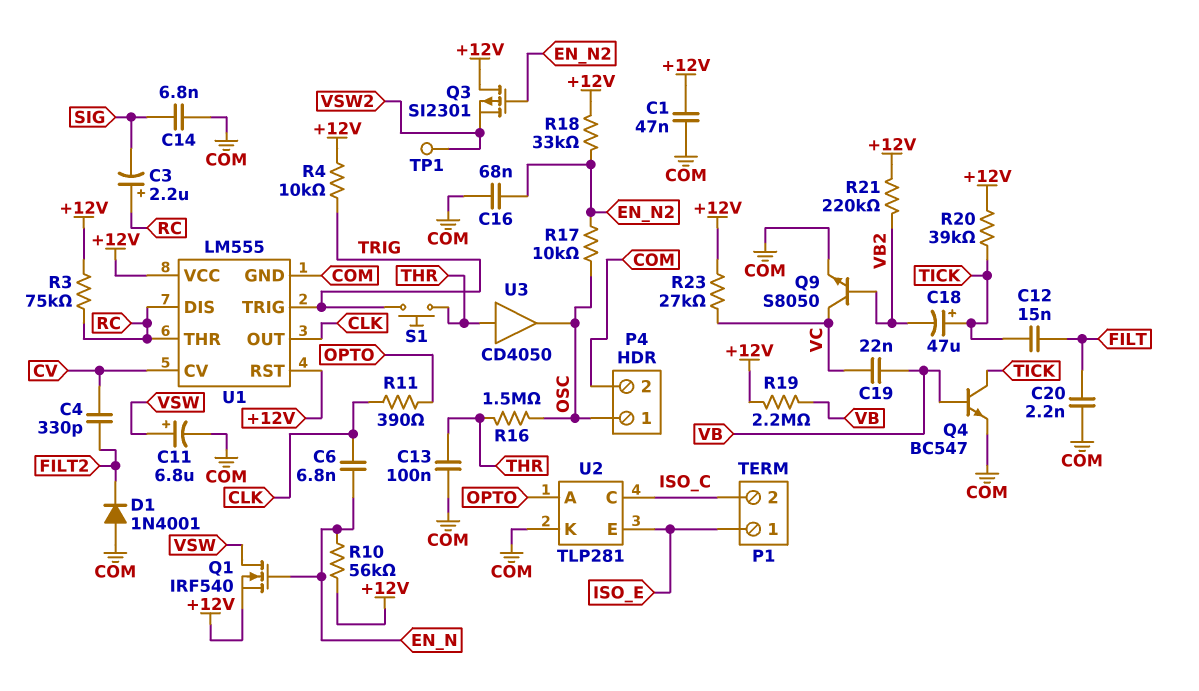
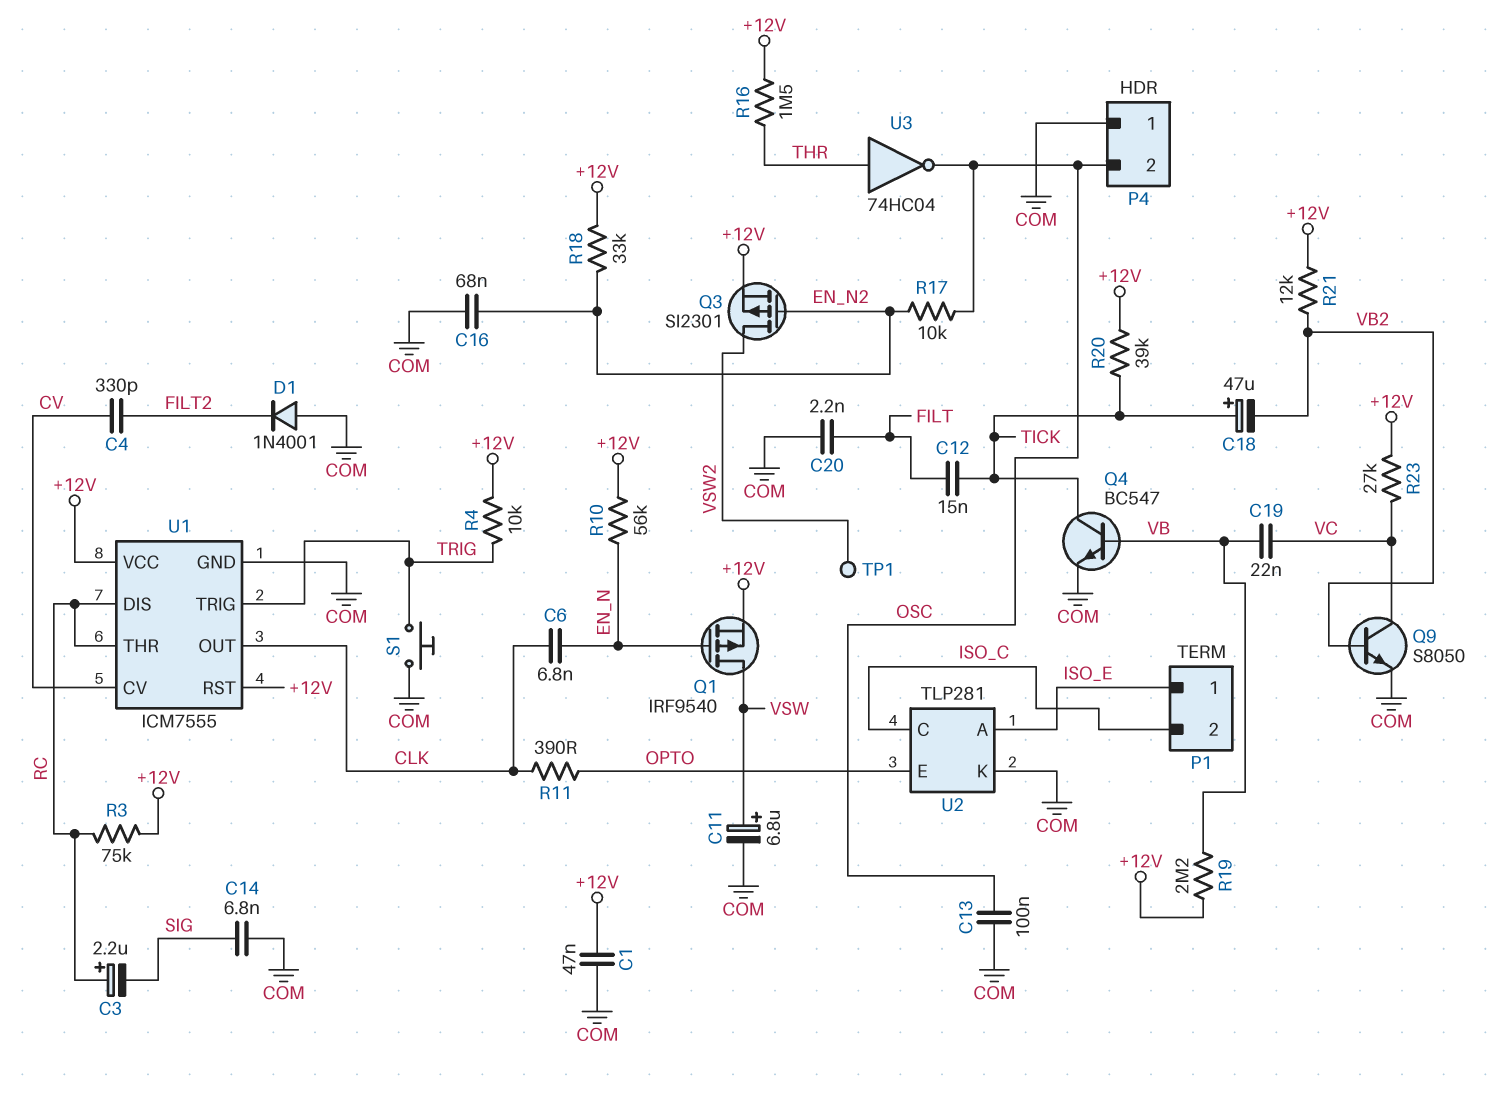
C13: 100nF (COM, THR) -> 100nF (COM, OSC)
P4 pin 1: OSC -> COM
P4 pin 2: COM -> OSC
Q1: NMOS IRF540 (G EN_N, D VSW, S +12V) -> PMOS IRF9540 (G EN_N, D VSW, S +12V)
Q3: PMOS SI2301 (G EN_N2, D +12V, S VSW2) -> PMOS SI2301 (G EN_N2, D VSW2, S +12V)
R16: 1.5M (OSC, THR) -> 1.5M (+12V, THR)
R21: 220k (+12V, VB2) -> 12k (+12V, VB2)
S1: button (THR, TRIG) -> button (COM, TRIG)
U1: LM555 -> ICM7555
U2 pin A: OPTO -> ISO_E
U2 pin E: ISO_E -> OPTO
U3: buffer CD4050 (in THR, out OSC) -> NOT 74HC04 (in THR, out OSC)

